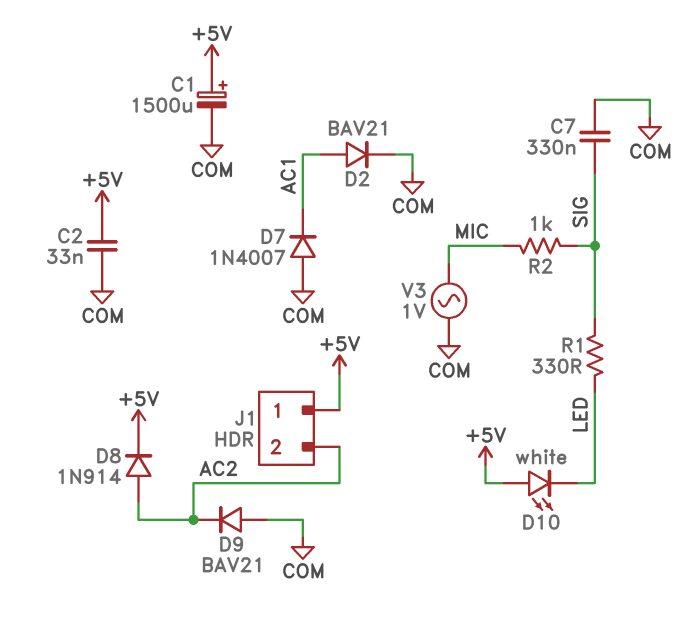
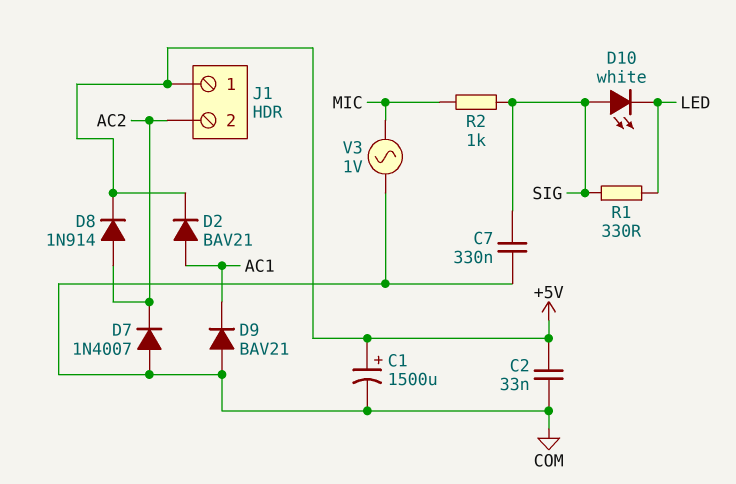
D2: diode BAV21 (A AC1, K COM) -> diode BAV21 (A AC1, K +5V)
D7: diode 1N4007 (A COM, K AC1) -> diode 1N4007 (A COM, K AC2)
D9: diode BAV21 (A COM, K AC2) -> diode BAV21 (A COM, K AC1)
D10: LED white (A +5V, K LED) -> LED white (A SIG, K LED)

